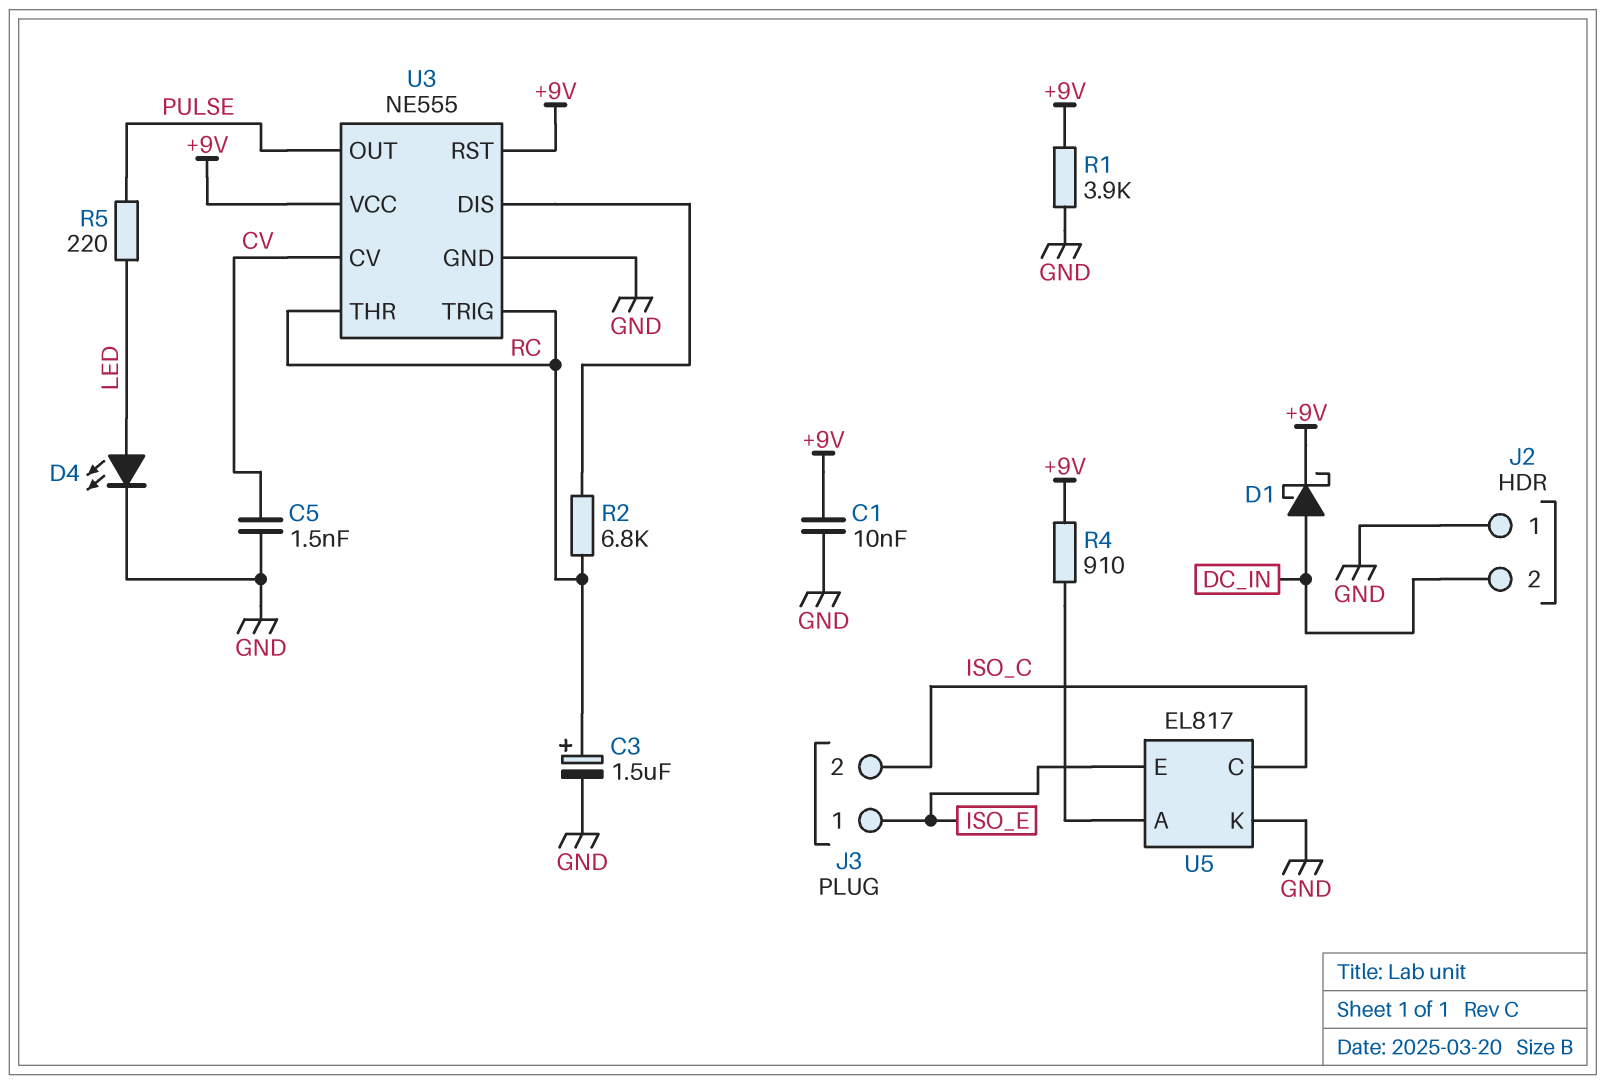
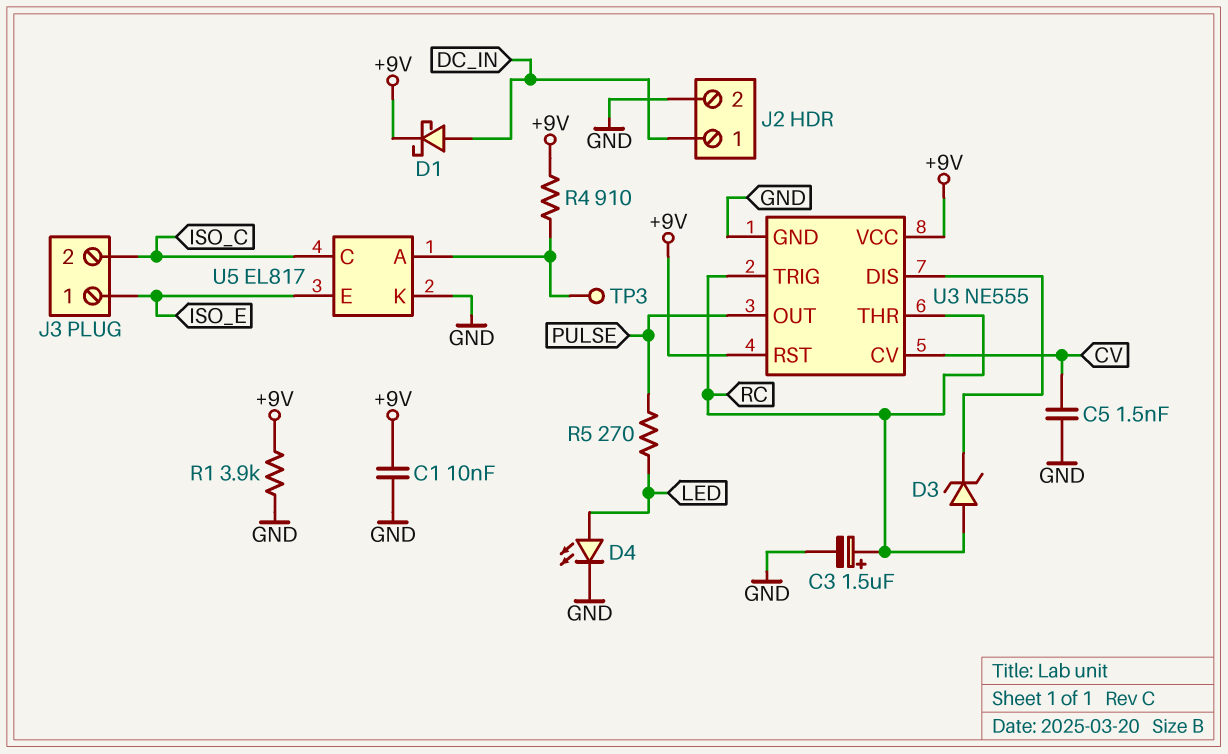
D3: none -> zener (A RC, K U3/DIS)
J2 pin 1: GND -> DC_IN
J2 pin 2: DC_IN -> GND
R2: 6.8k (RC, U3/DIS) -> none
R5: 220 (LED, PULSE) -> 270 (LED, PULSE)
TP3: none -> test point (U5/A)

